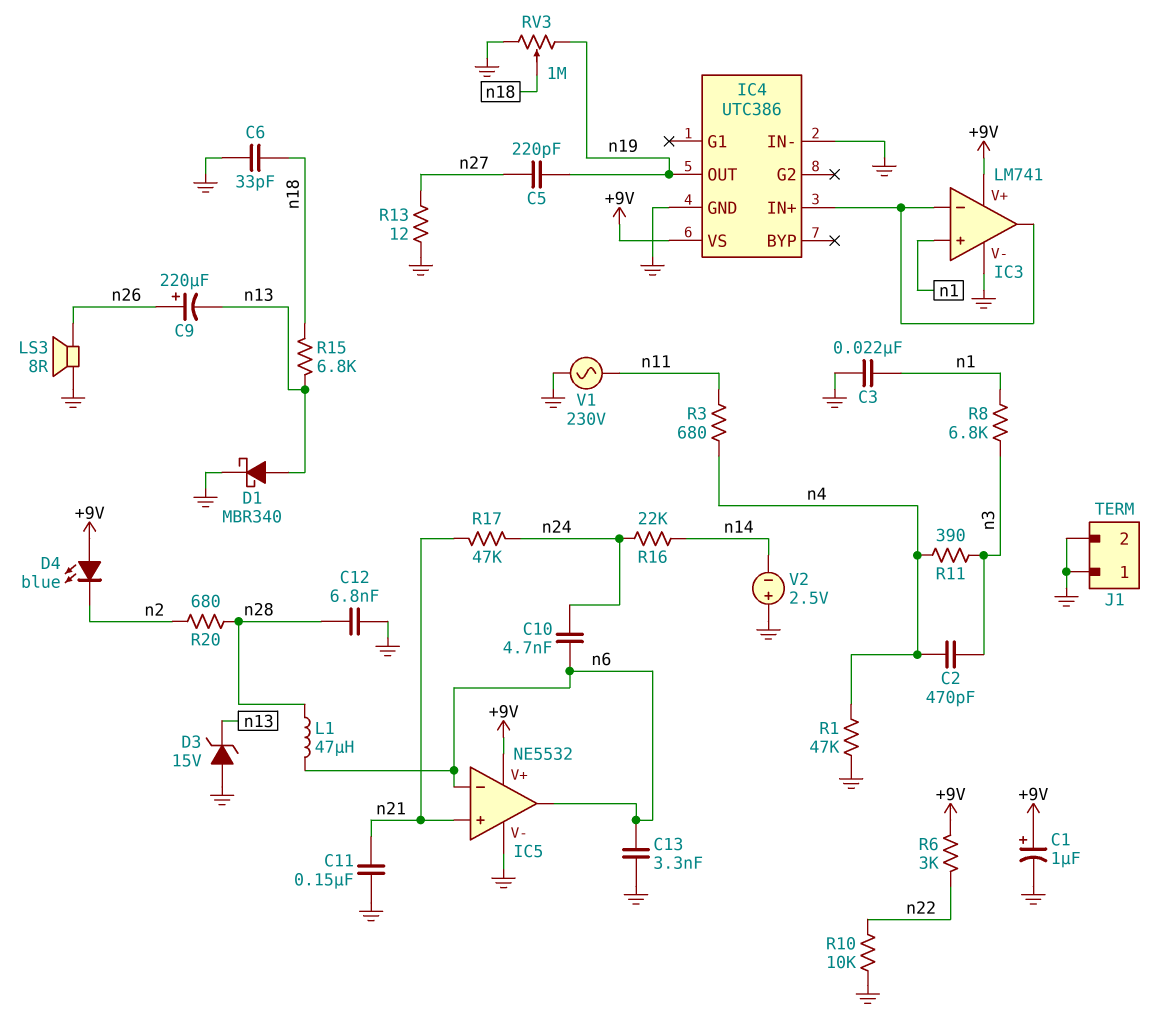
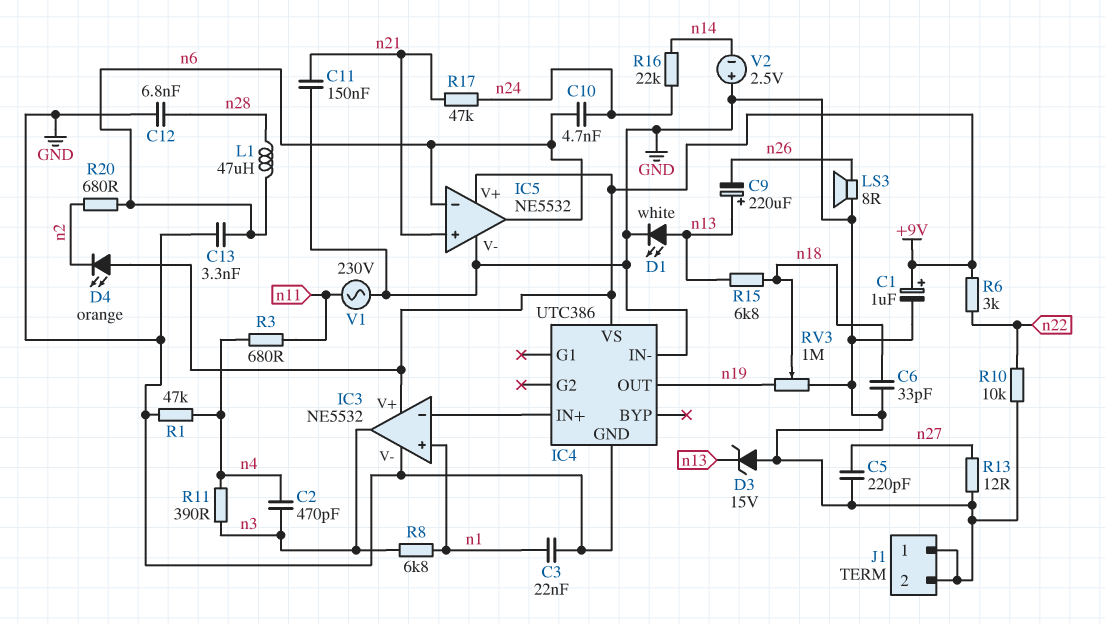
C5: 220pF (n19, n27) -> 220pF (GND, n27)
C9: 220uF (plus n26, minus n13) -> 220uF (plus n13, minus n26)
D1: schottky MBR340 (A n13, K GND) -> LED white (A n13, K GND)
D4: LED blue (A +9V, K n2) -> LED orange (A +9V, K n2)
IC3: LM741 -> NE5532
IC3 pin out: IC3/in- -> n3
R20: 680 (n2, n28) -> 680 (n2, n6)

